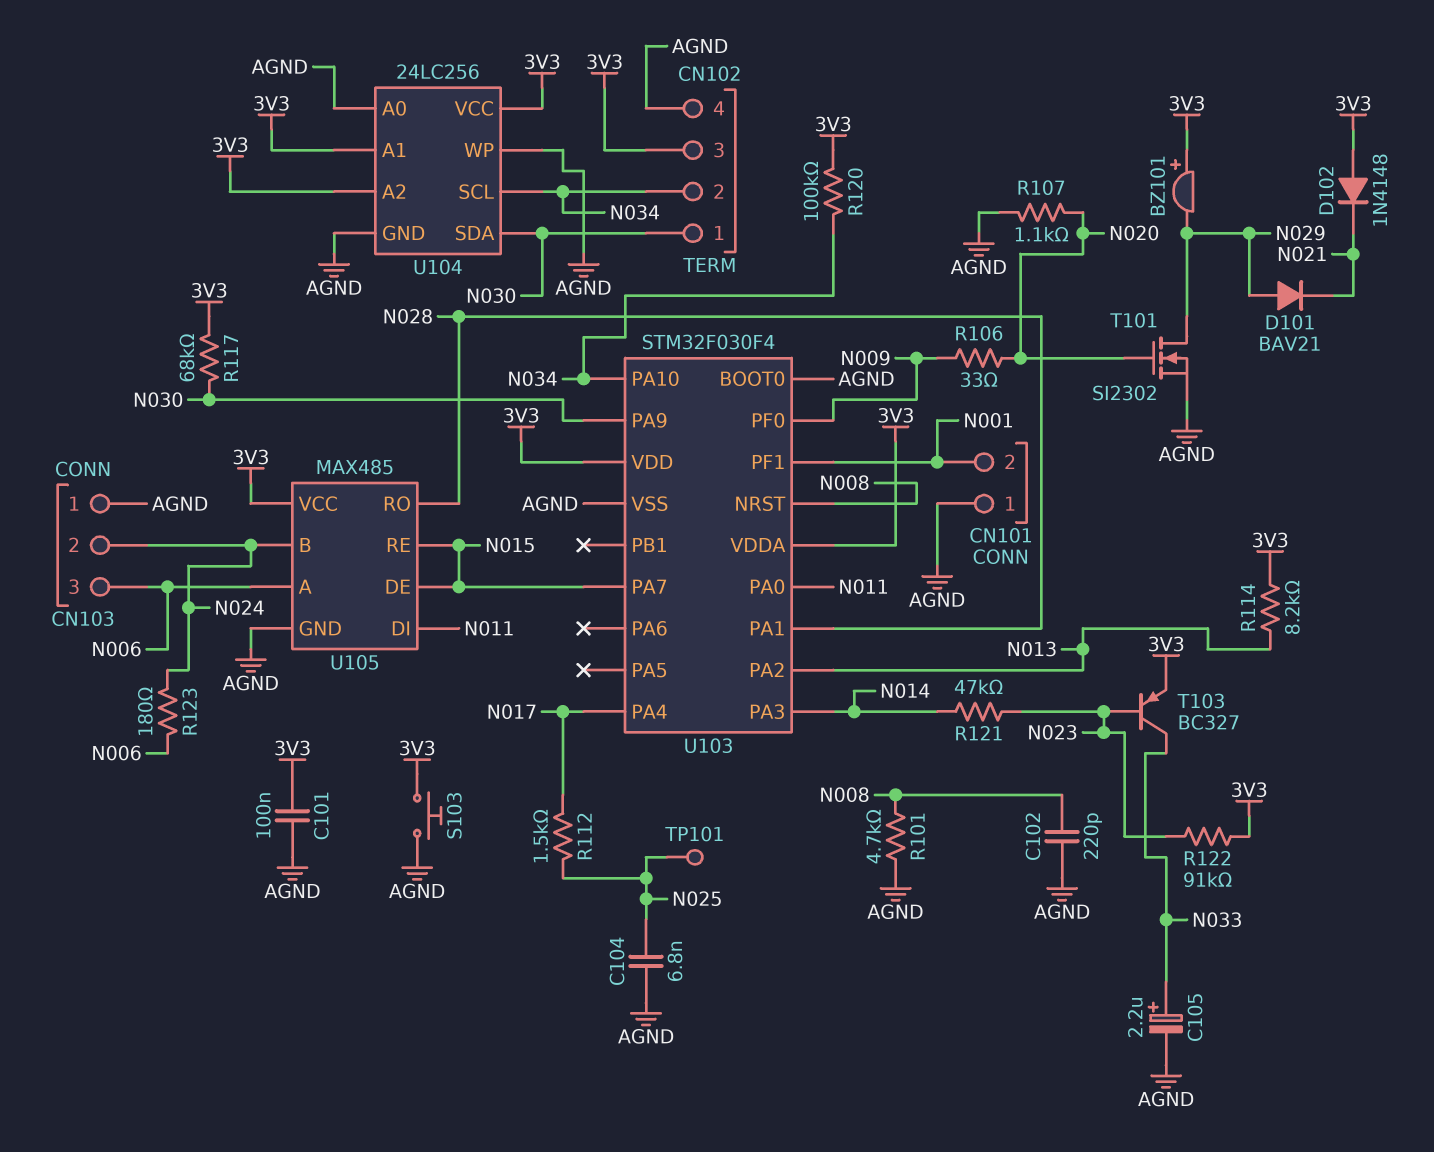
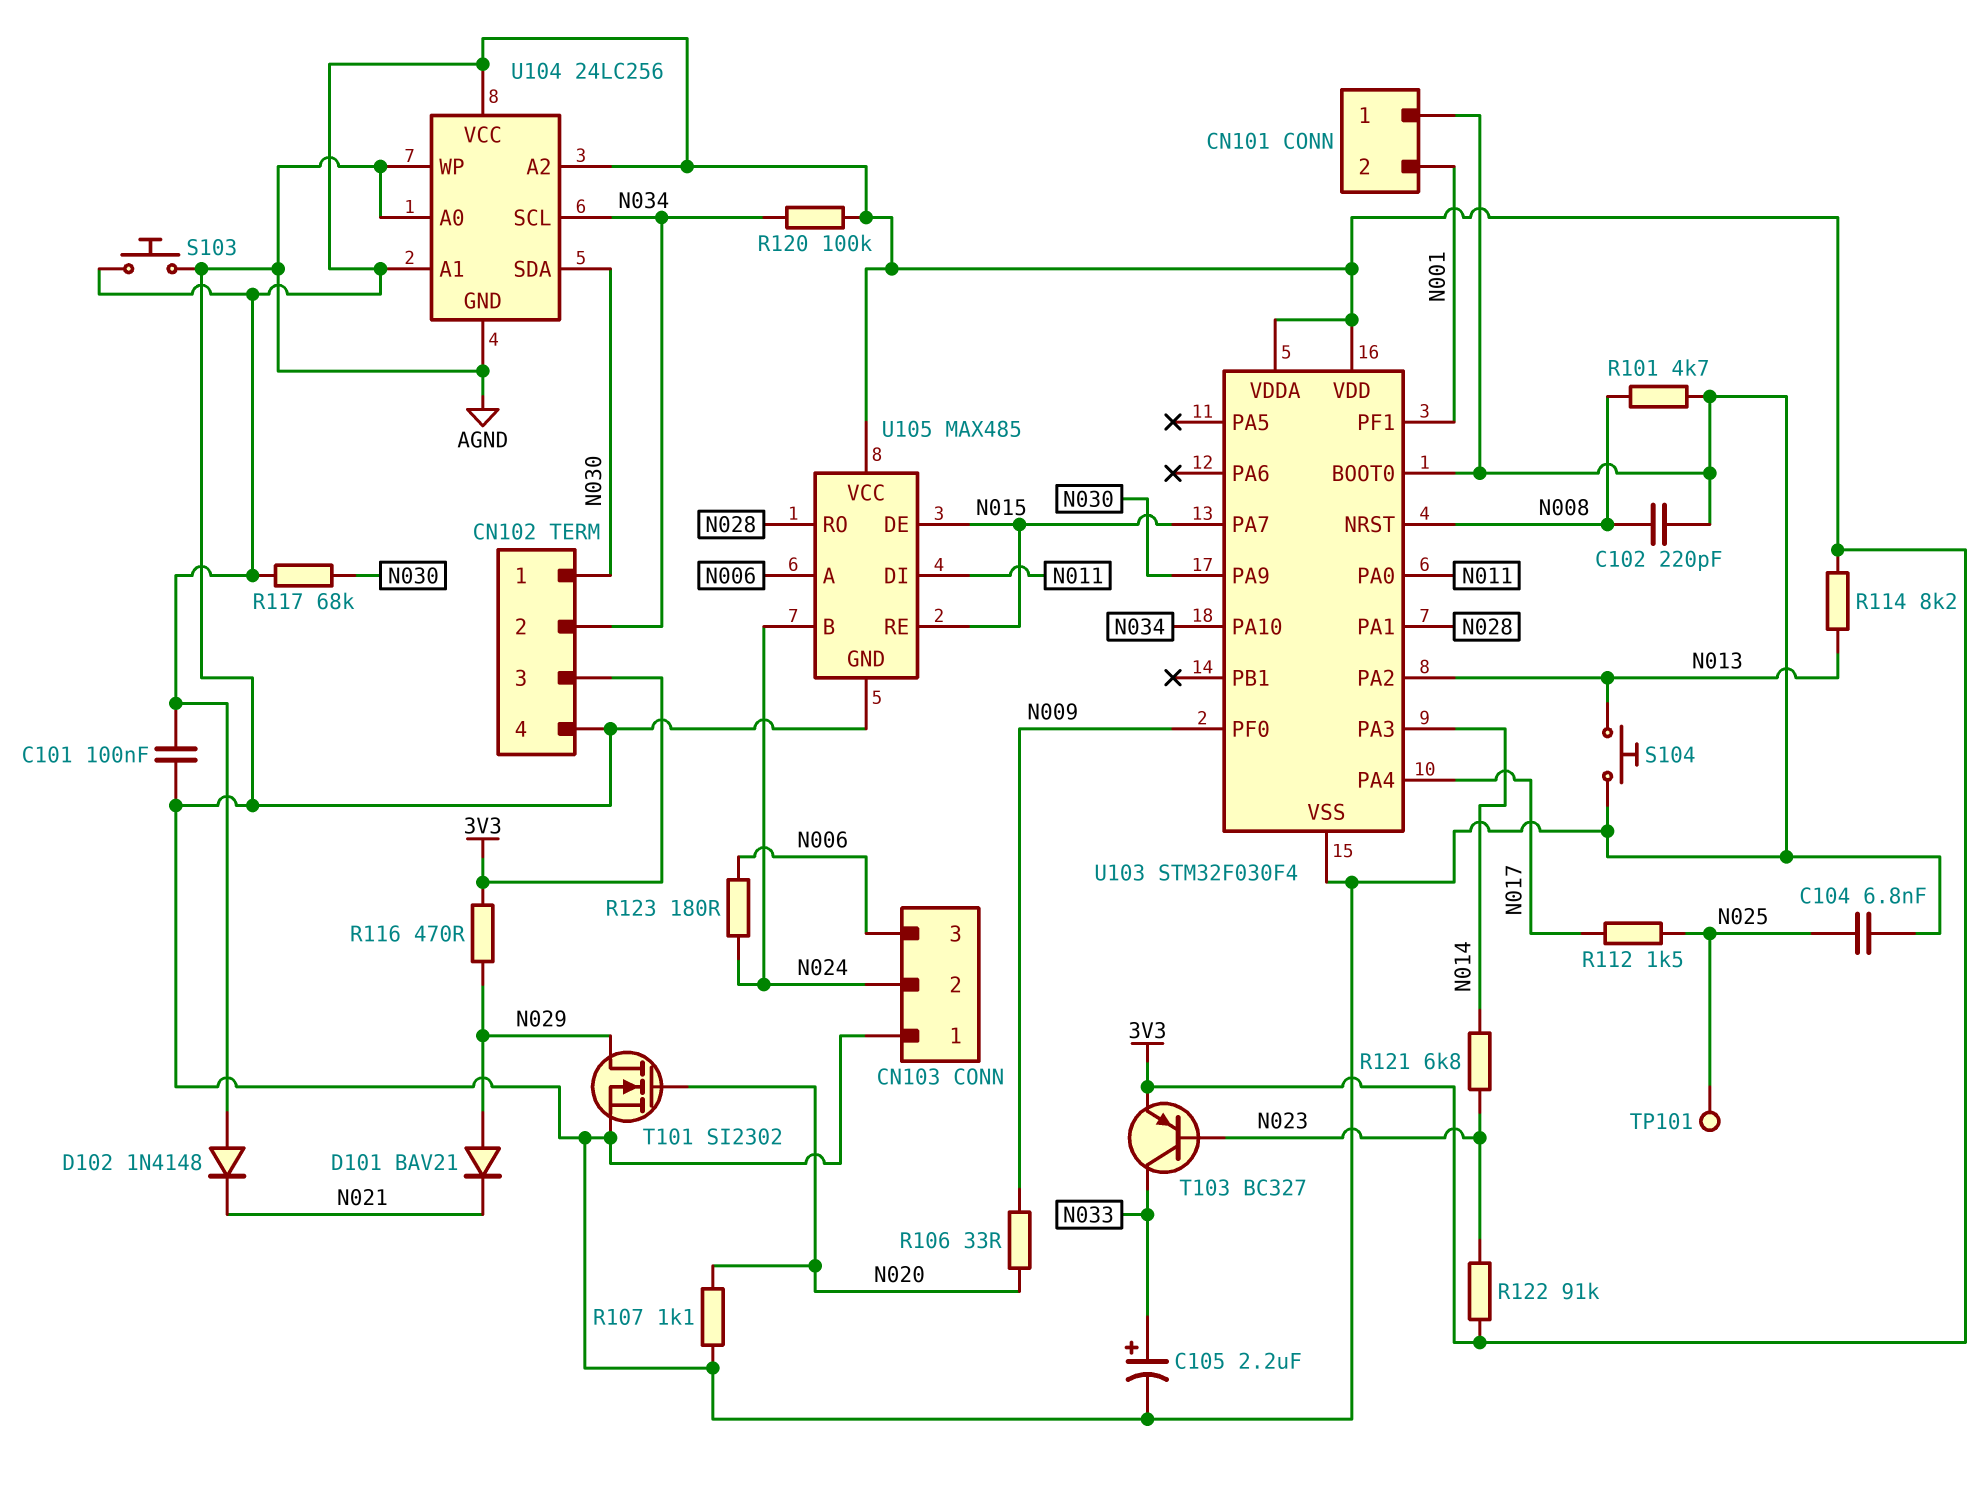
BZ101: buzzer (plus 3V3, minus N029) -> none
R116: none -> 470 (3V3, N029)
R121: 47k (N014, N023) -> 6.8k (N014, N023)
S104: none -> button (AGND, N013)

